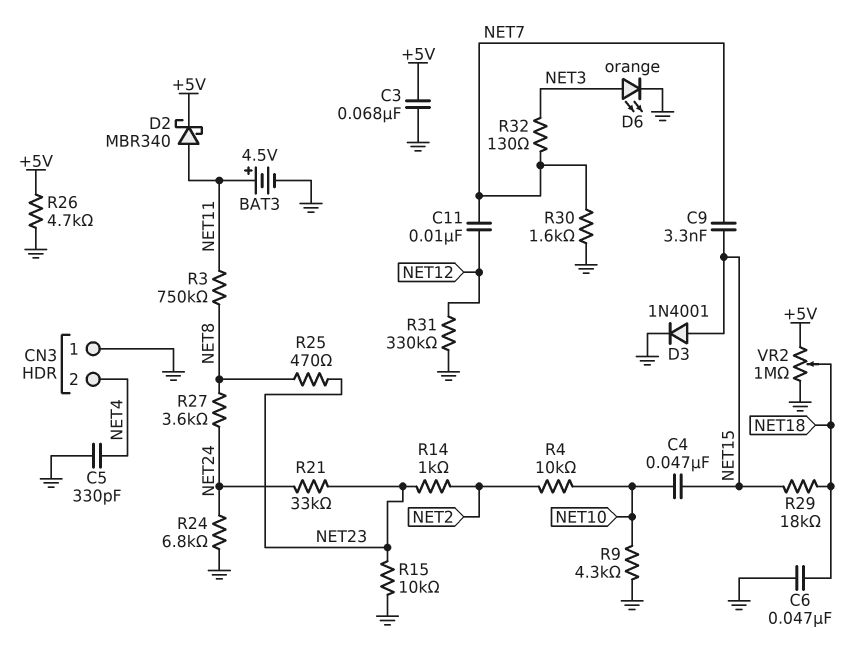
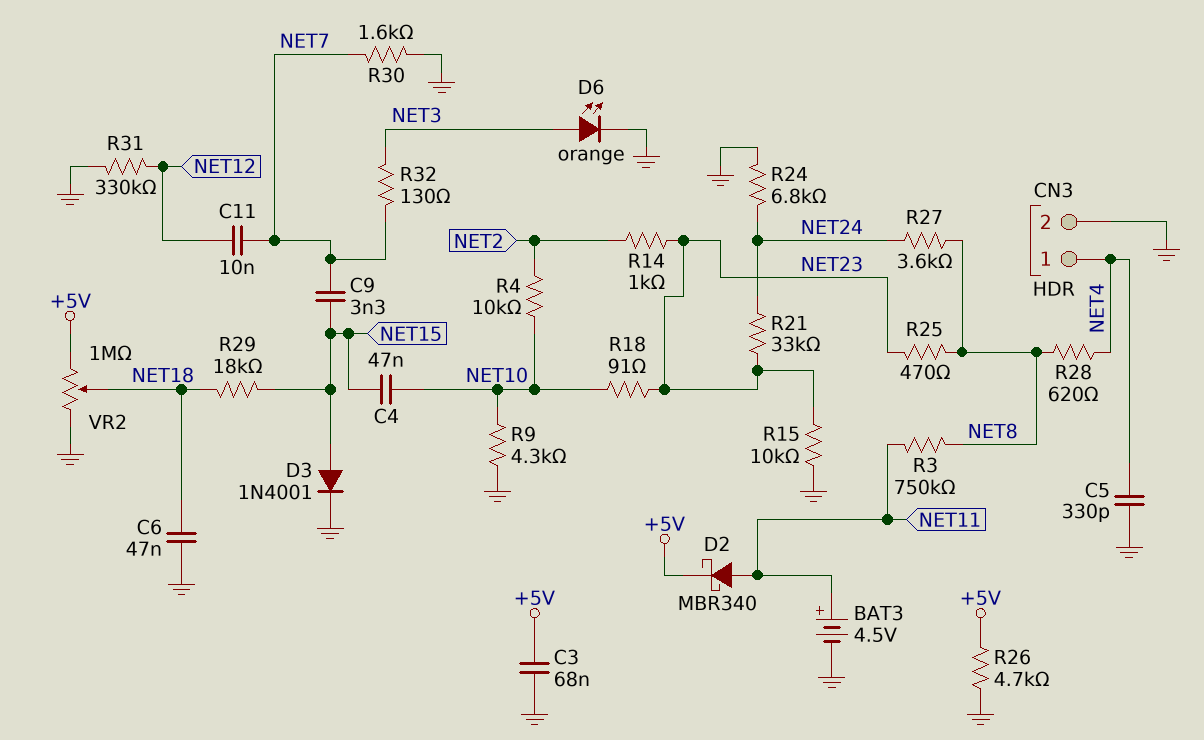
CN3 pin 1: GND -> NET4
CN3 pin 2: NET4 -> GND
R18: none -> 91 (NET10, NET23)
R28: none -> 620 (NET4, NET8)

